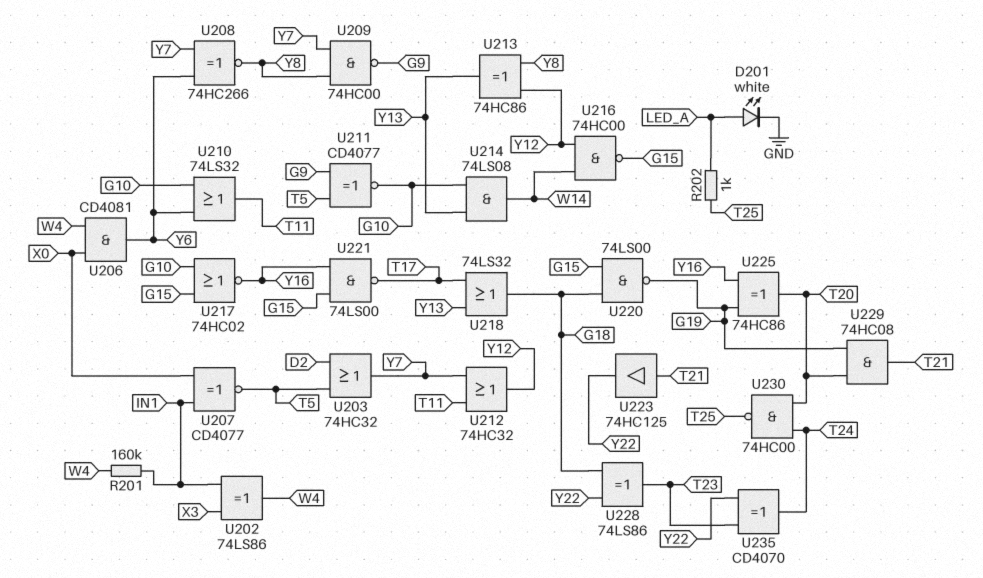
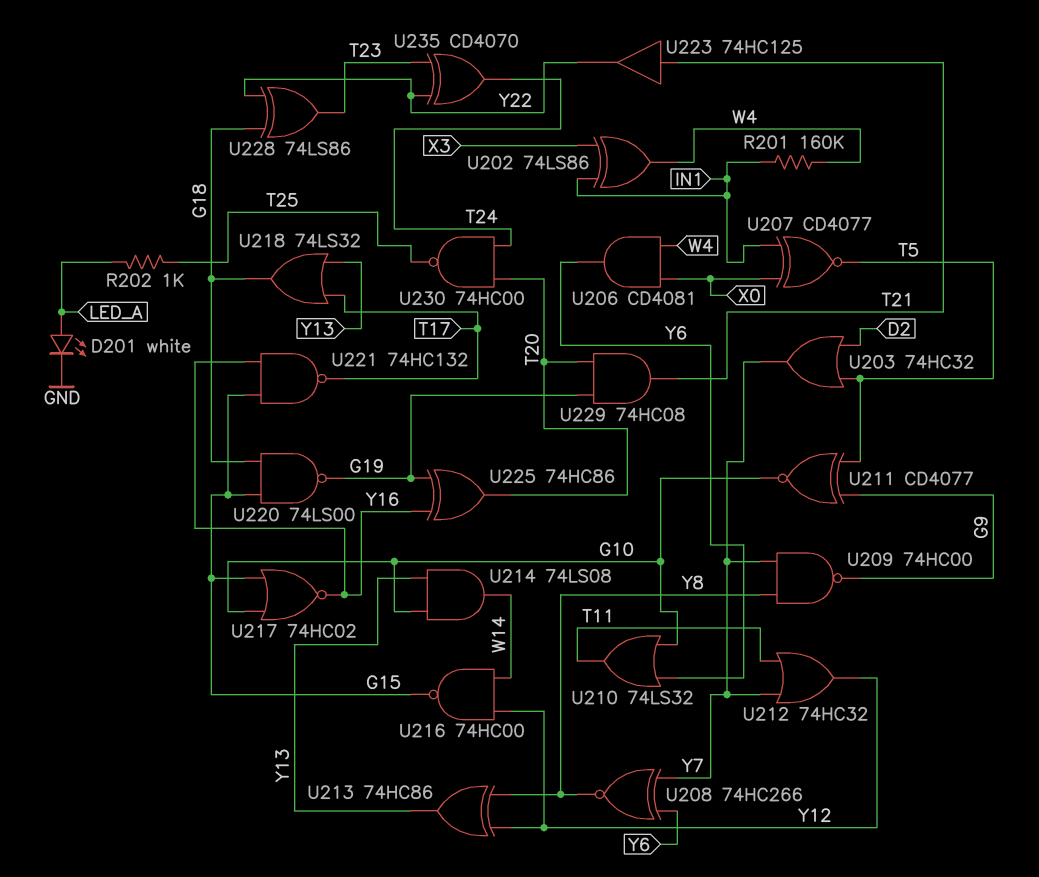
U221: NAND 74LS00 (in G15, in Y16, out T17) -> NAND 74HC132 (in G15, in Y16, out T17)

